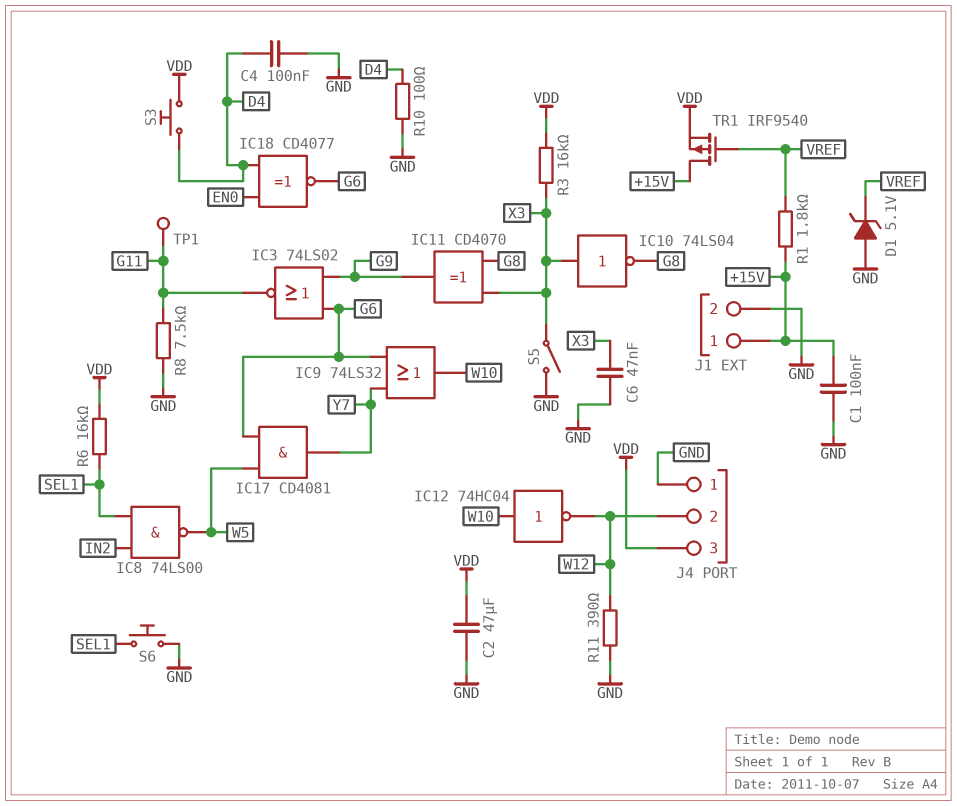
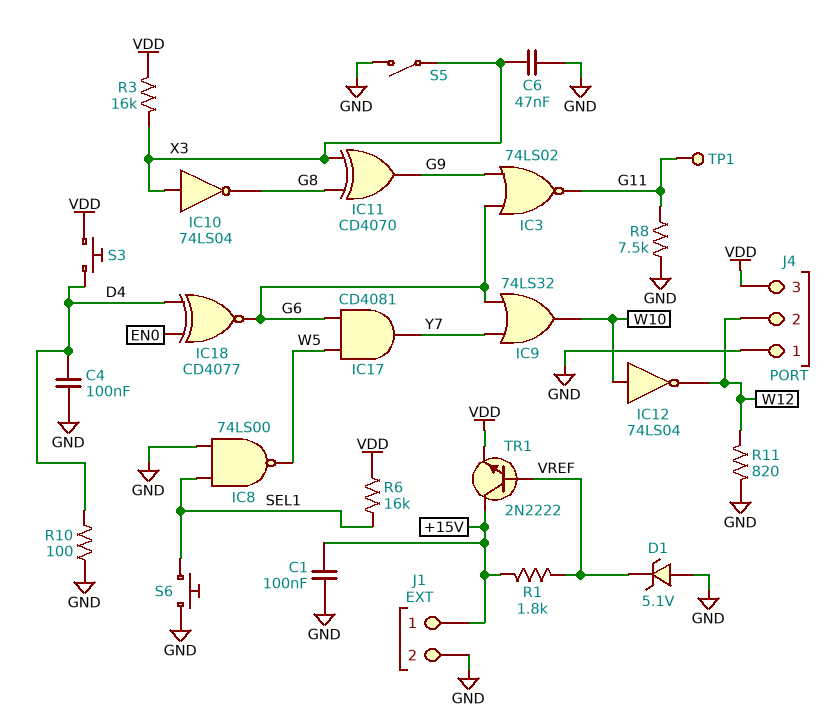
C2: 47uF (GND, VDD) -> none
IC8: NAND 74LS00 (in IN2, in SEL1, out W5) -> NAND 74LS00 (in GND, in SEL1, out W5)
IC12: NOT 74HC04 (in W10, out W12) -> NOT 74LS04 (in W10, out W12)
R11: 390 (GND, W12) -> 820 (GND, W12)
TR1: PMOS IRF9540 (G VREF, D +15V, S VDD) -> NPN 2N2222 (B VREF, C +15V, E VDD)

